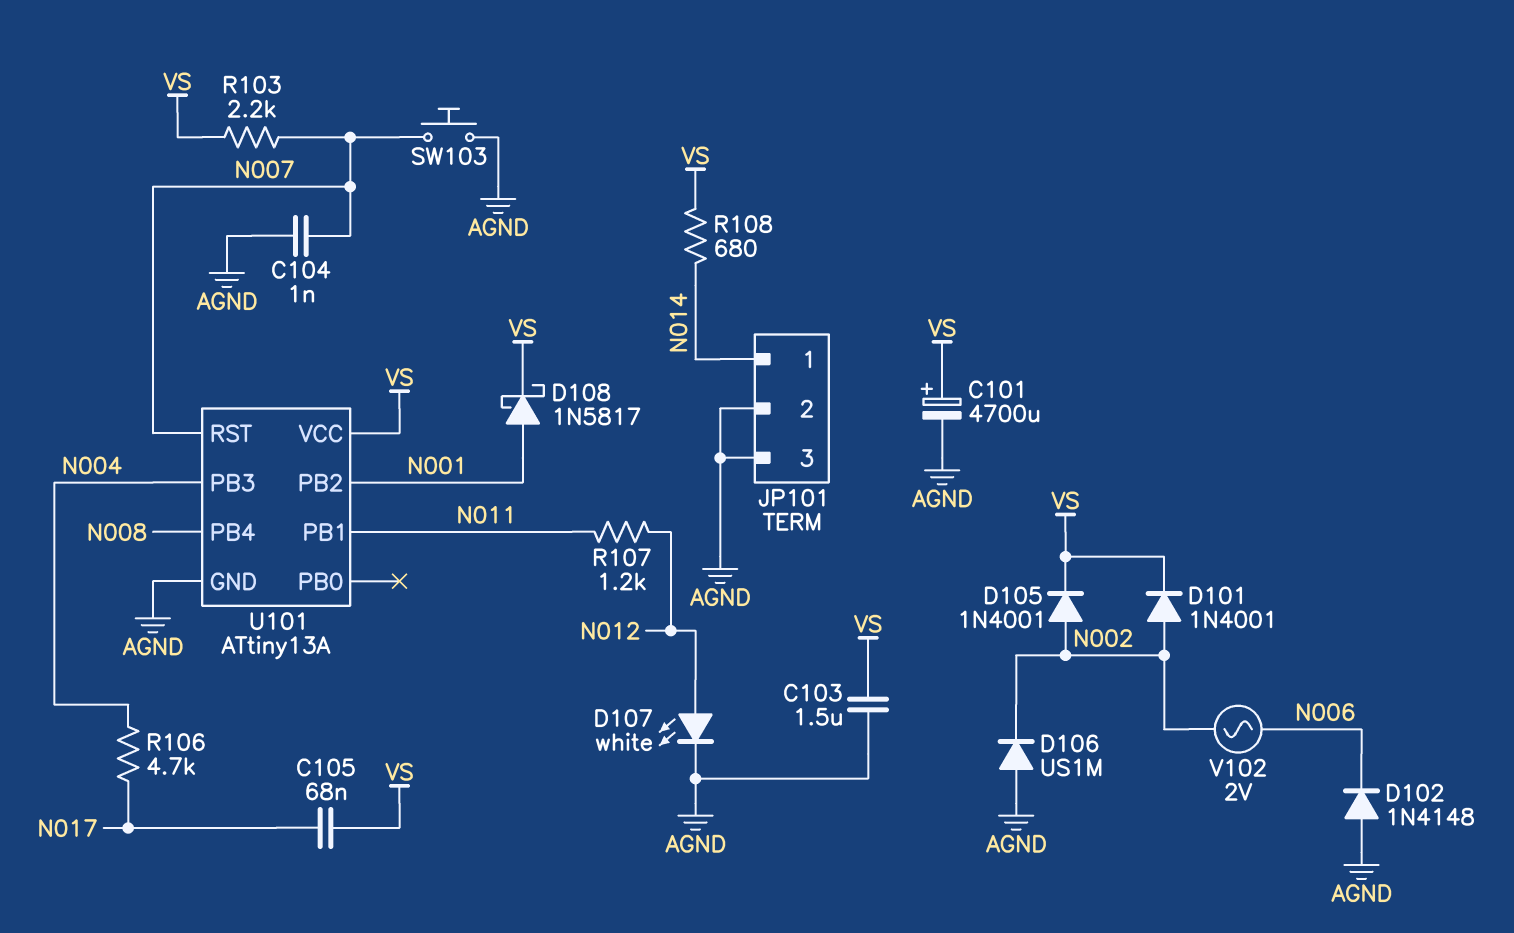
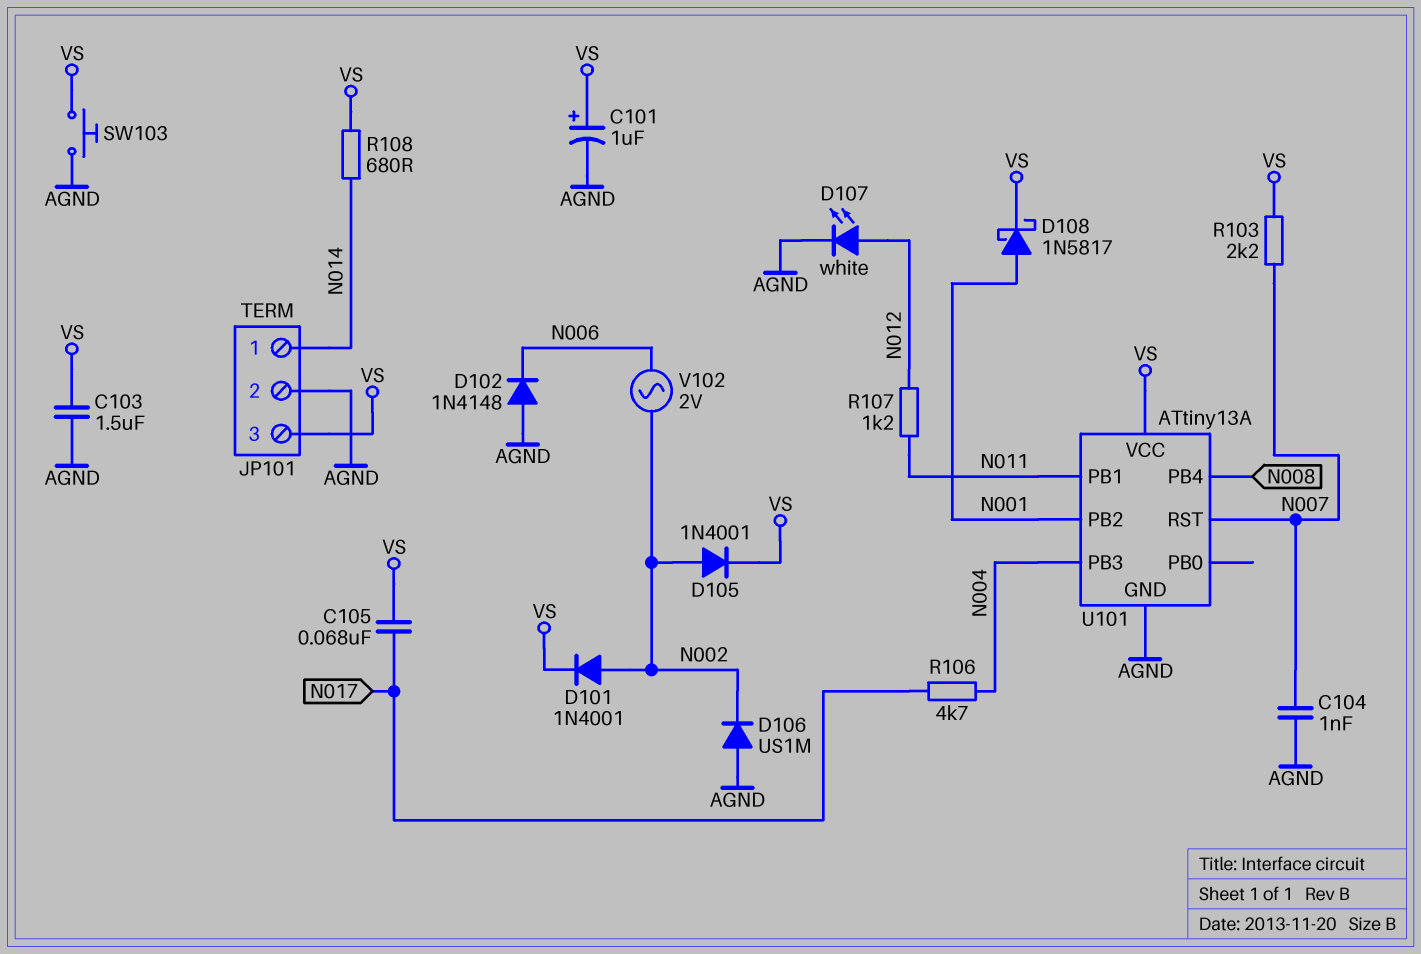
C101: 4700uF (plus VS, minus AGND) -> 1uF (plus VS, minus AGND)
JP101 pin 3: AGND -> VS
SW103: button (AGND, N007) -> button (AGND, VS)

